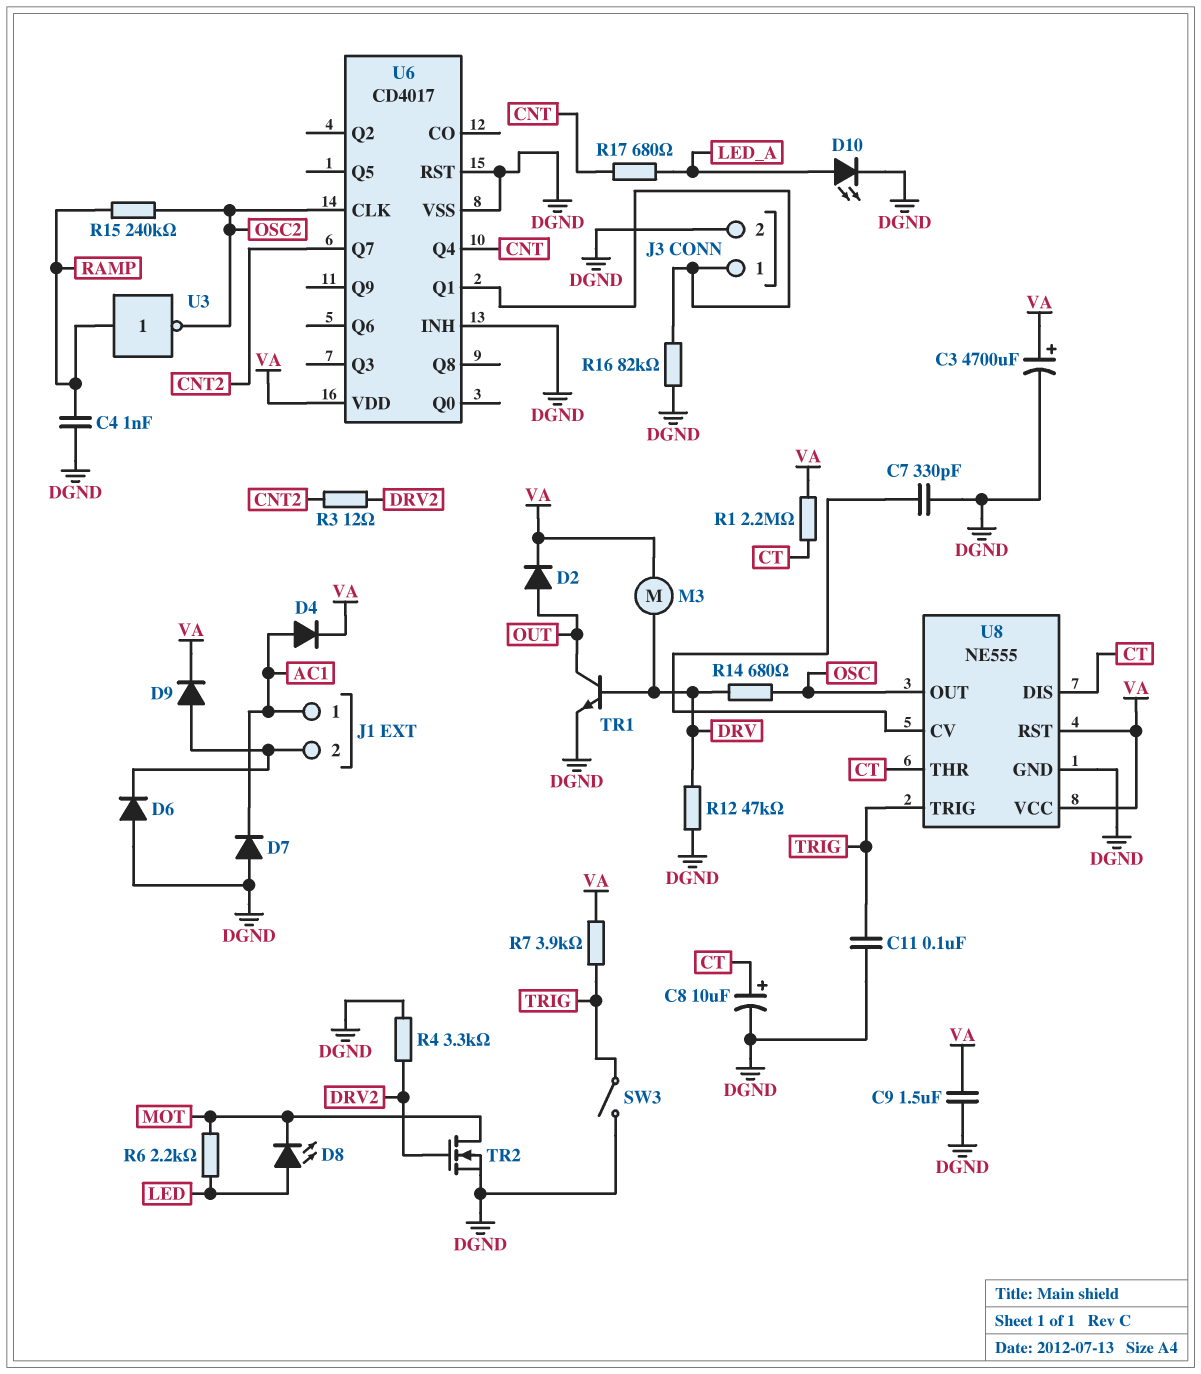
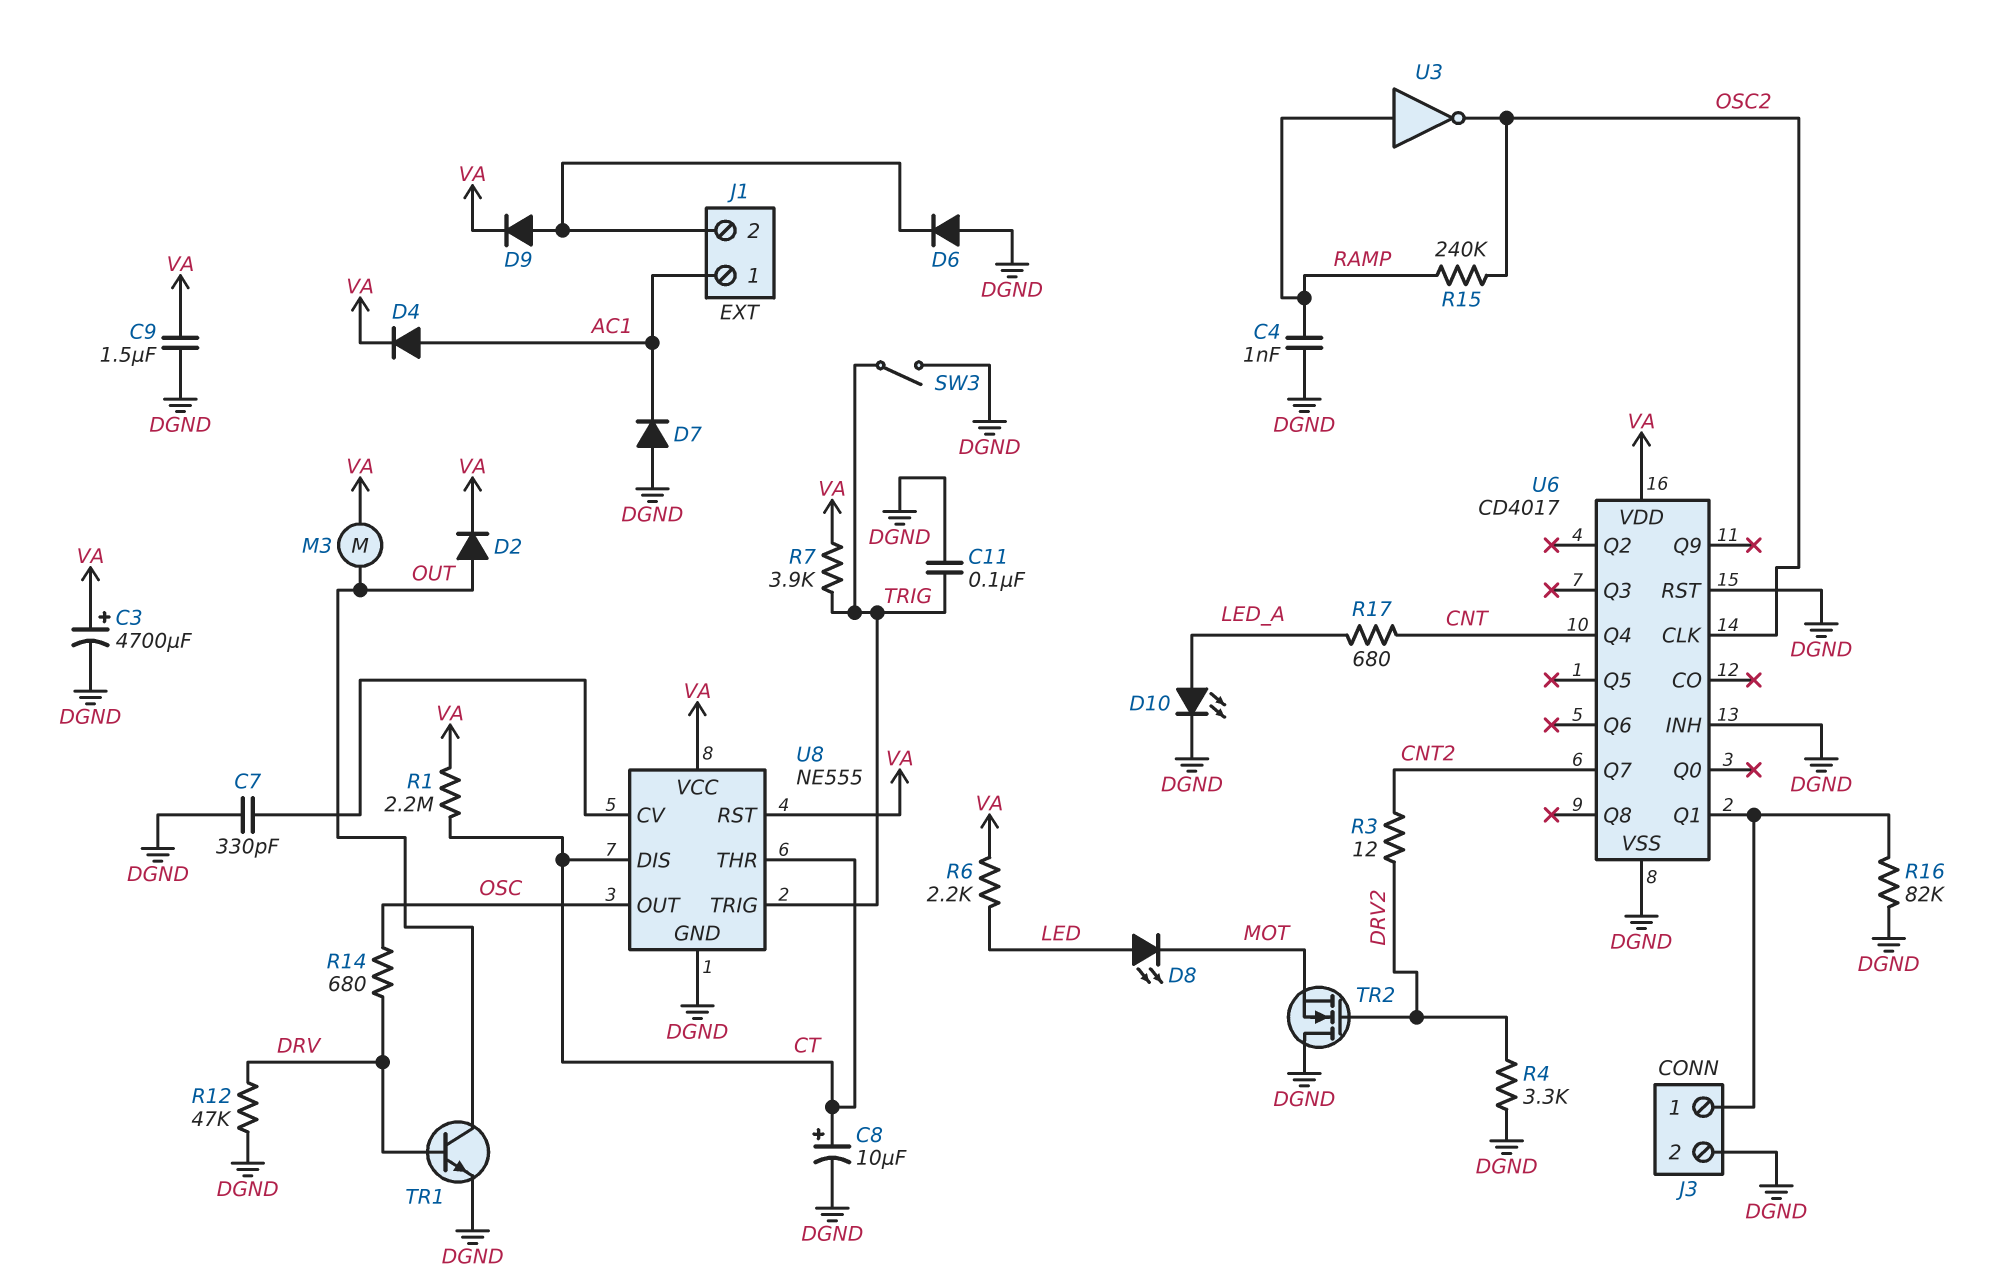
M3: motor (DRV, VA) -> motor (OUT, VA)
R6: 2.2k (LED, MOT) -> 2.2k (LED, VA)
TR2: NMOS (G DRV2, D MOT, S DGND) -> NMOS (G DRV2, D DGND, S MOT)

